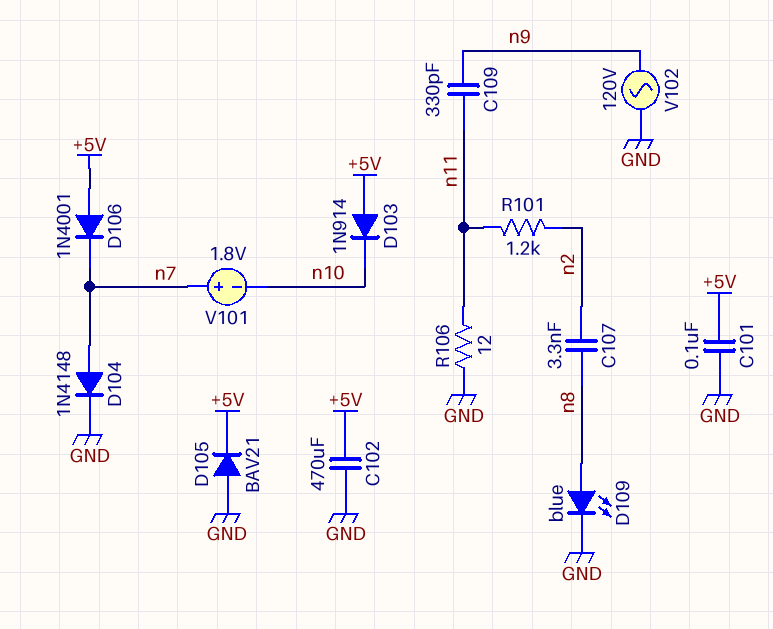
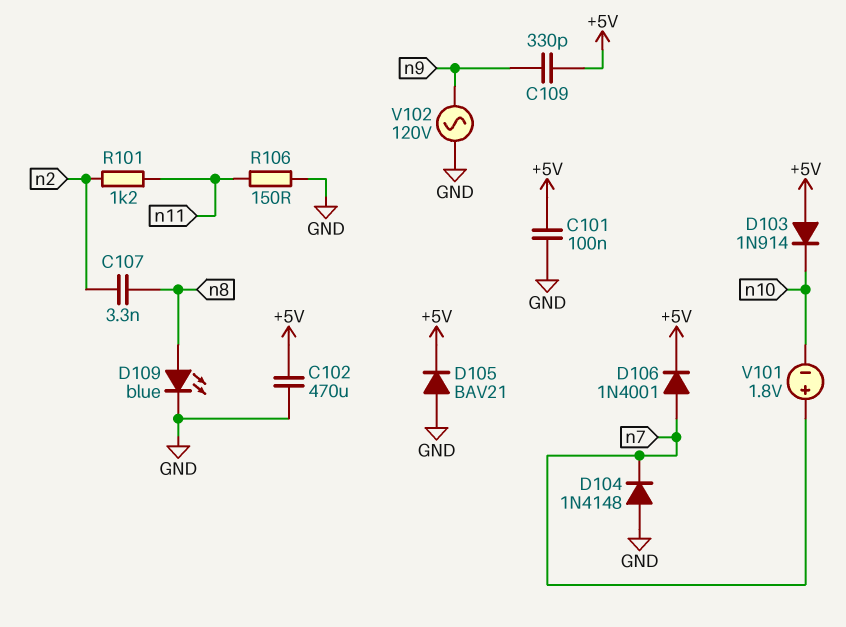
C109: 330pF (n9, n11) -> 330pF (+5V, n9)
D104: diode 1N4148 (A n7, K GND) -> diode 1N4148 (A GND, K n7)
D106: diode 1N4001 (A +5V, K n7) -> diode 1N4001 (A n7, K +5V)
R106: 12 (GND, n11) -> 150 (GND, n11)

